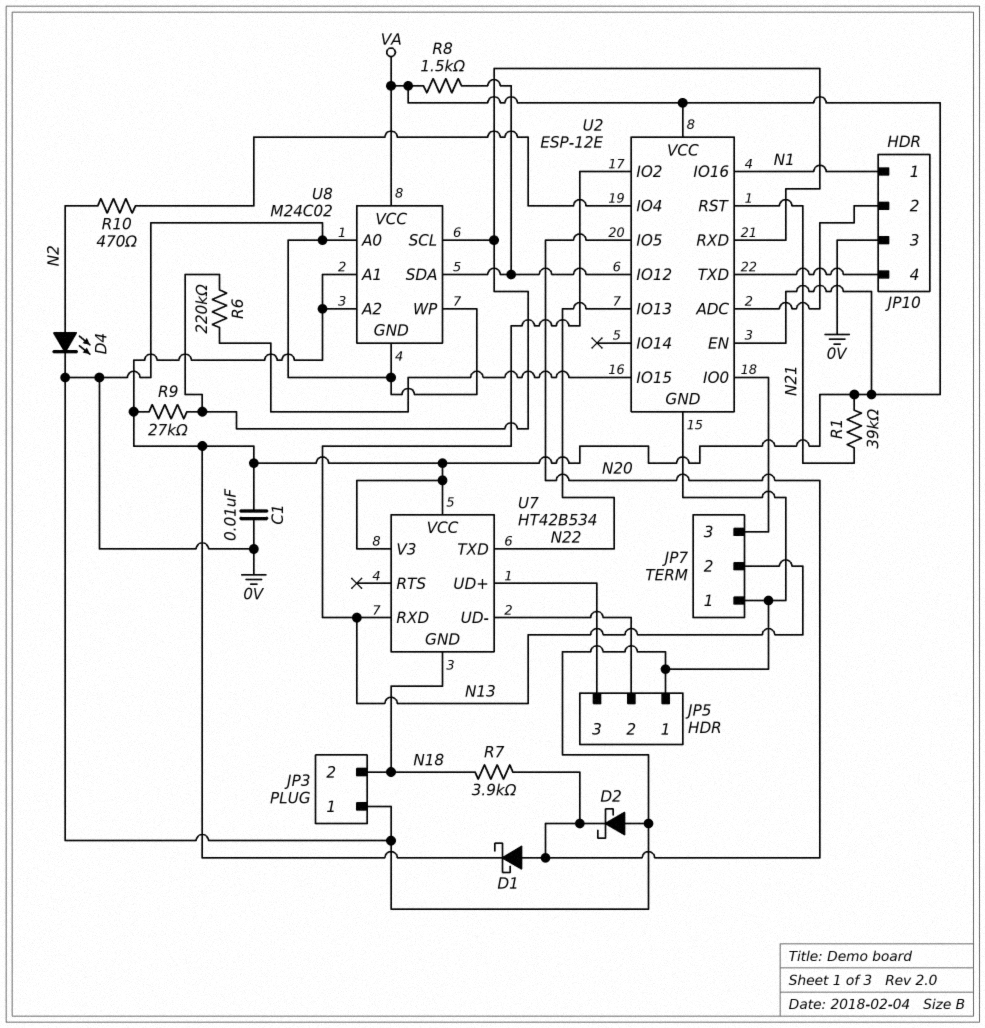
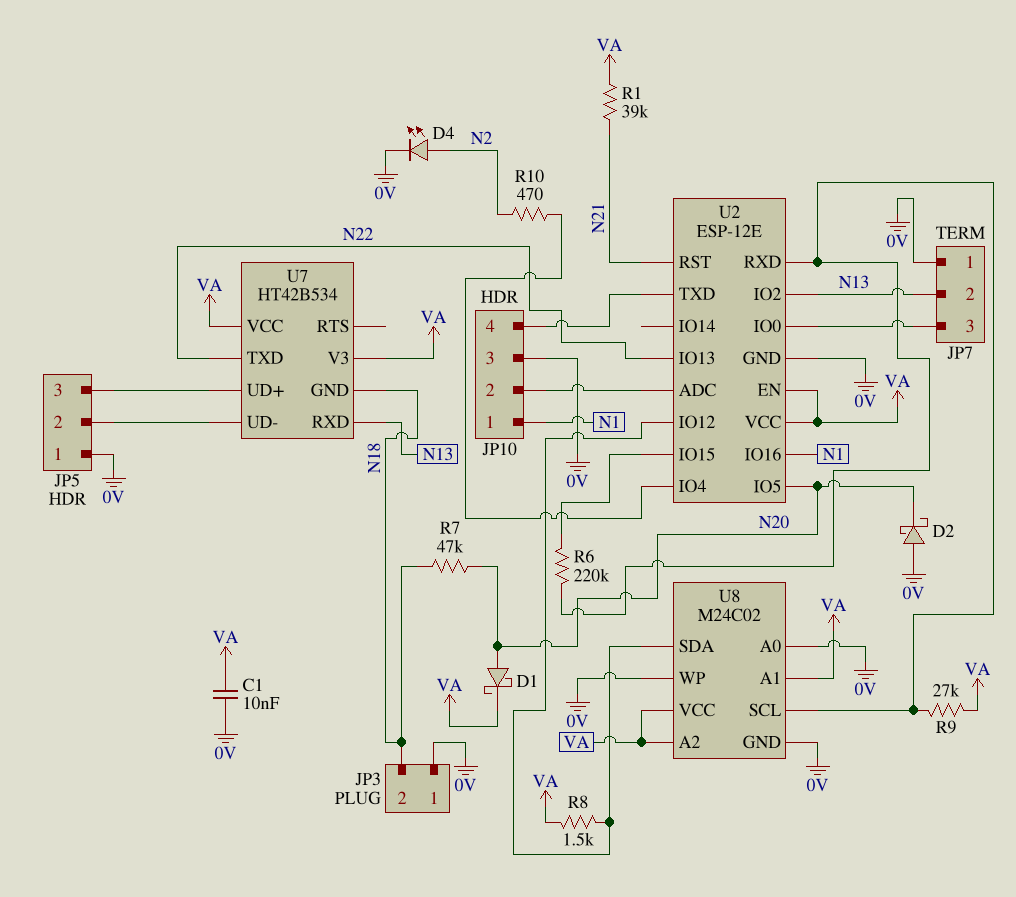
R7: 3.9k (N18, N20) -> 47k (N18, N20)

